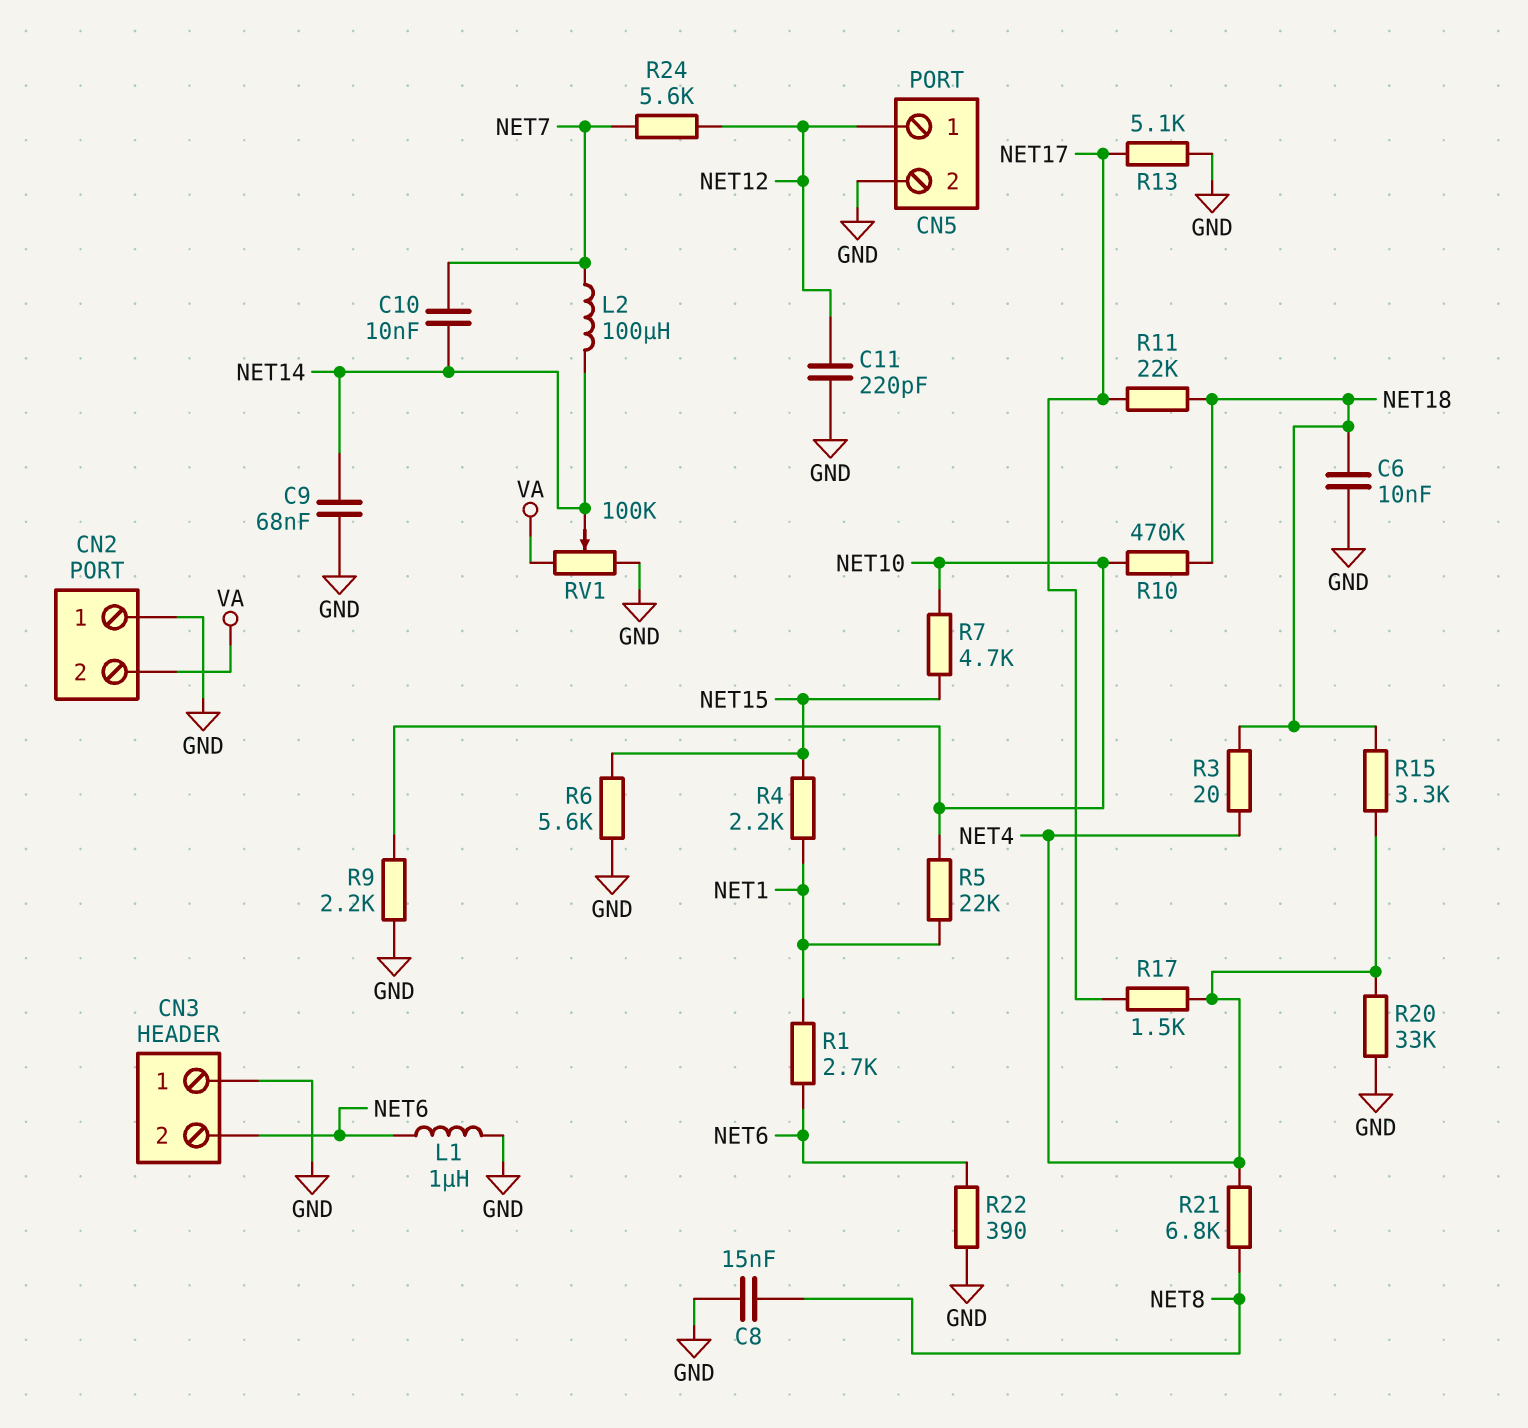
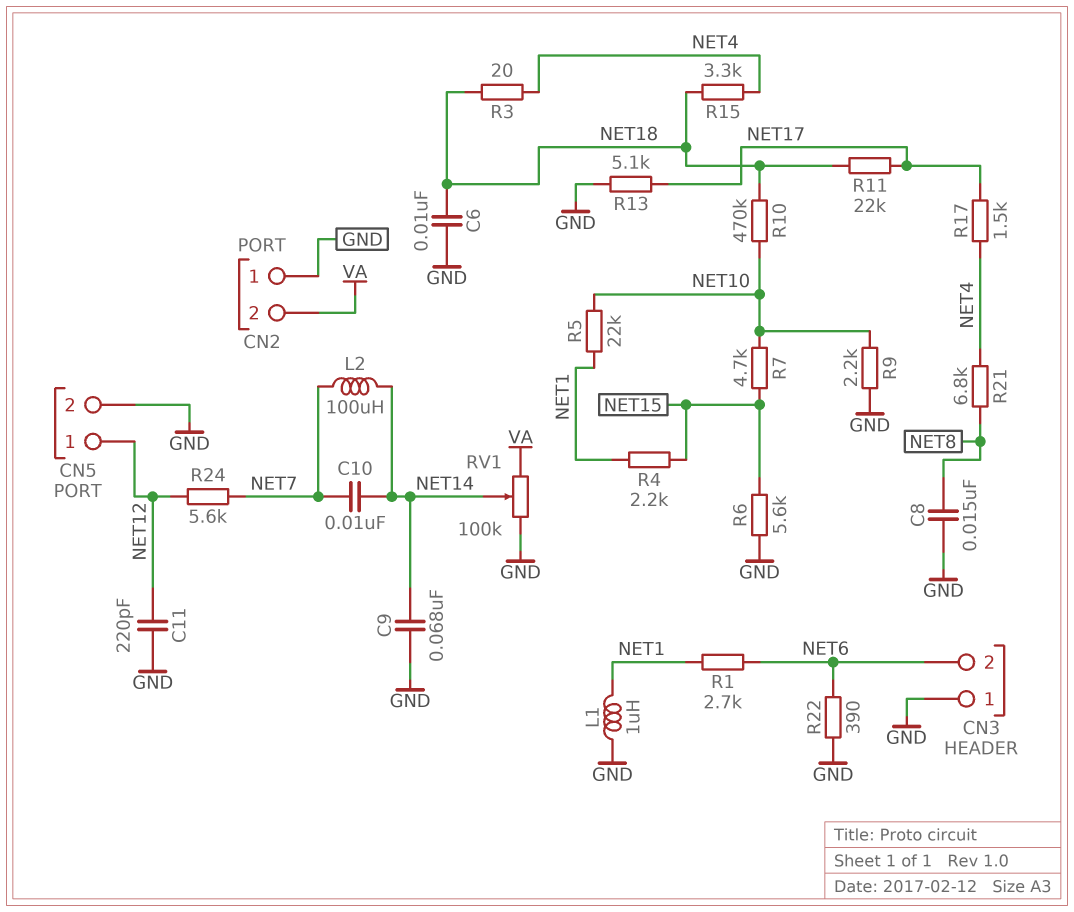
L1: 1uH (GND, NET6) -> 1uH (GND, NET1)
R20: 33k (GND, NET4) -> none

